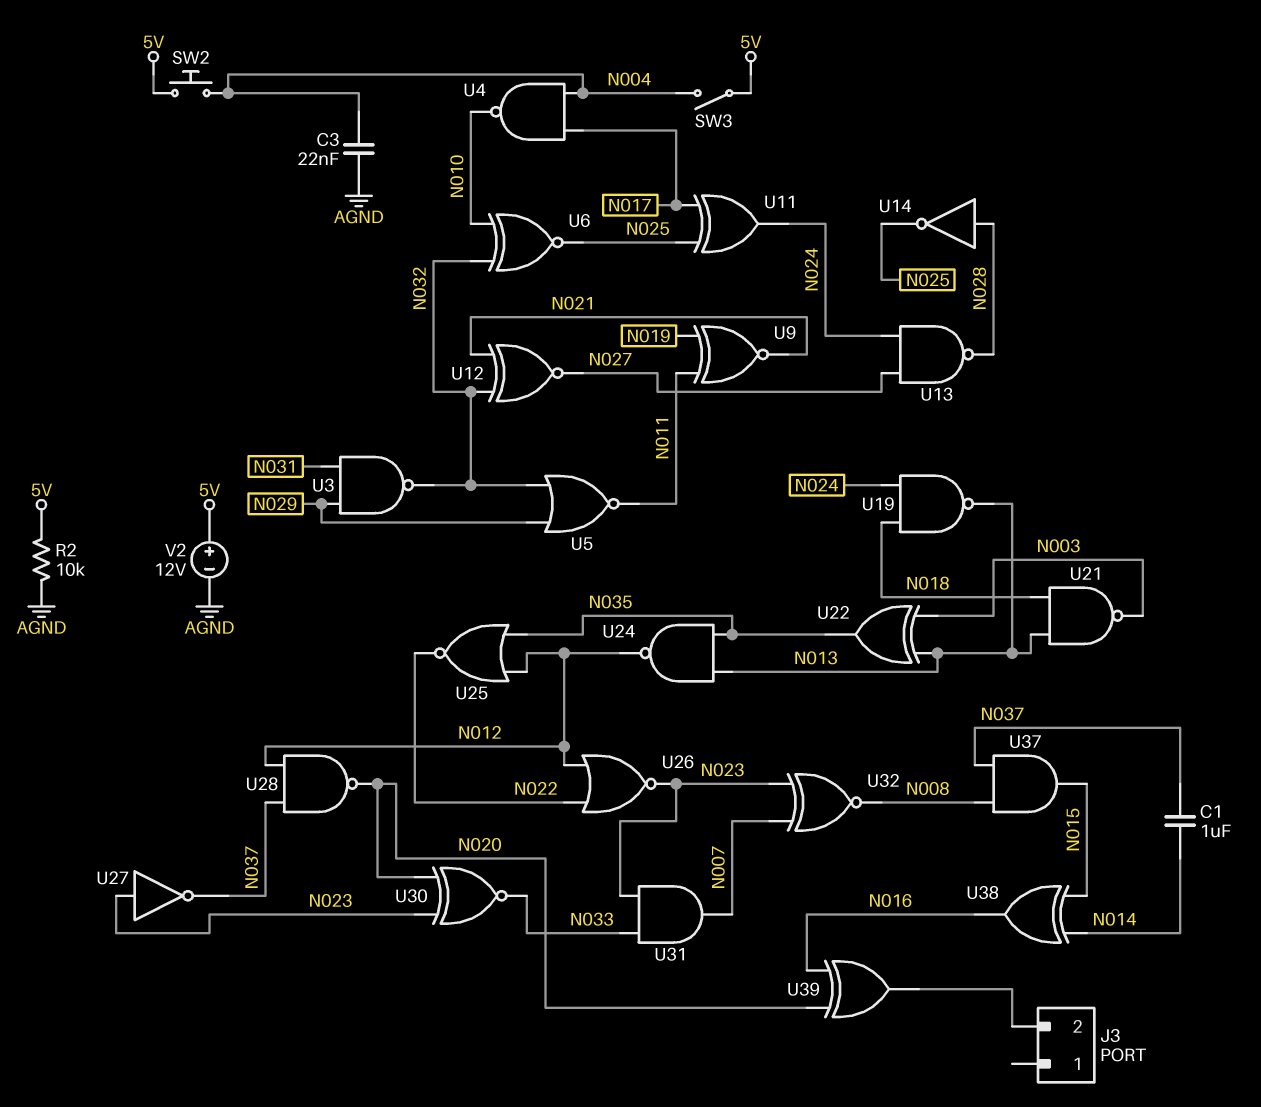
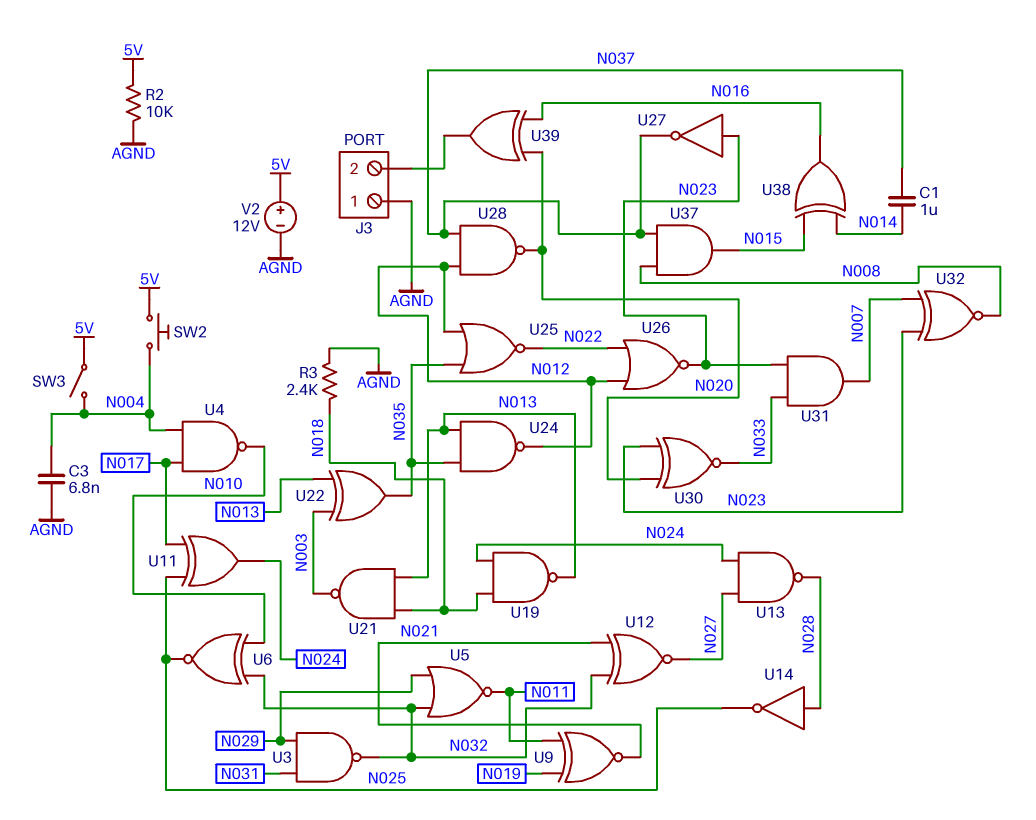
C3: 22nF (AGND, N004) -> 6.8nF (AGND, N004)
J3 pin 1: none -> AGND
R3: none -> 2.4k (AGND, N018)

